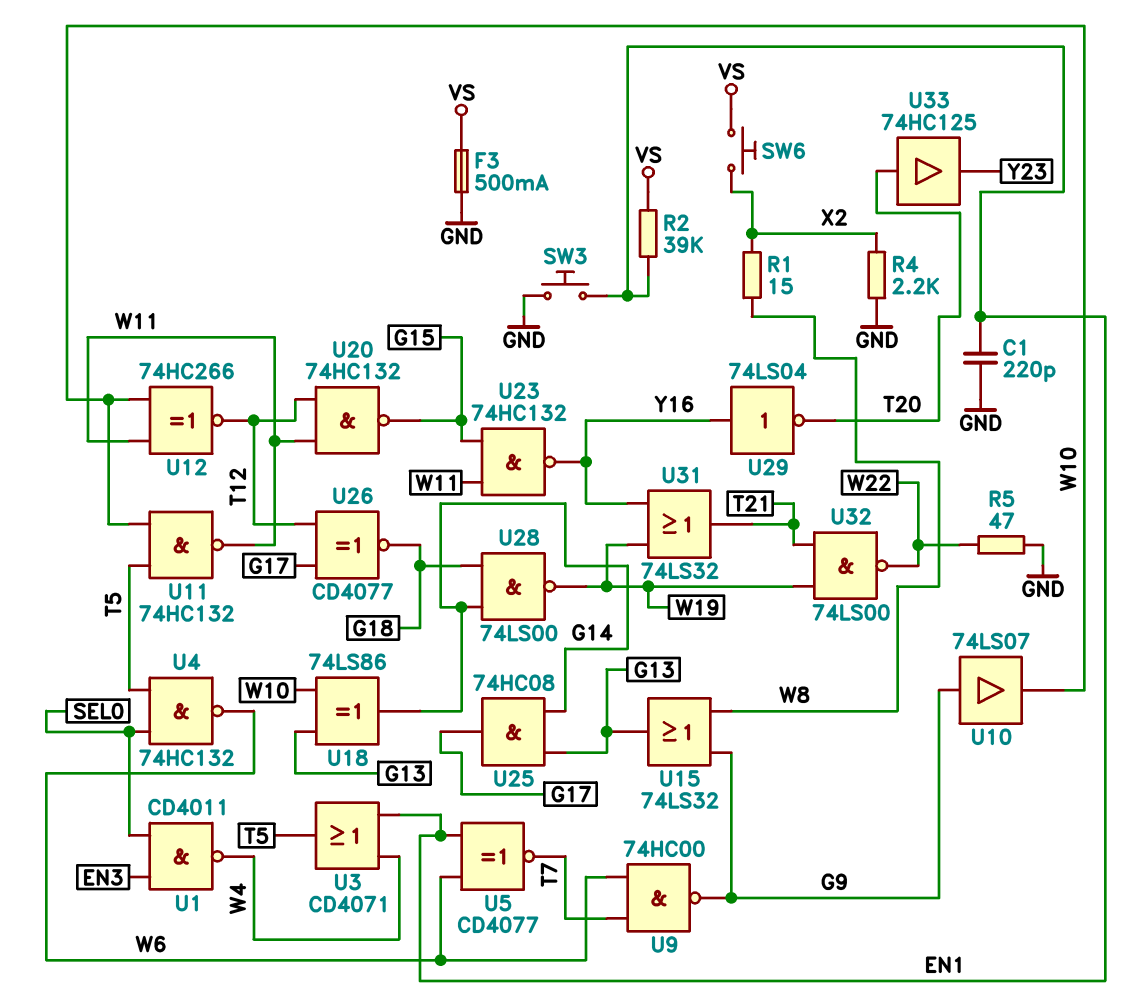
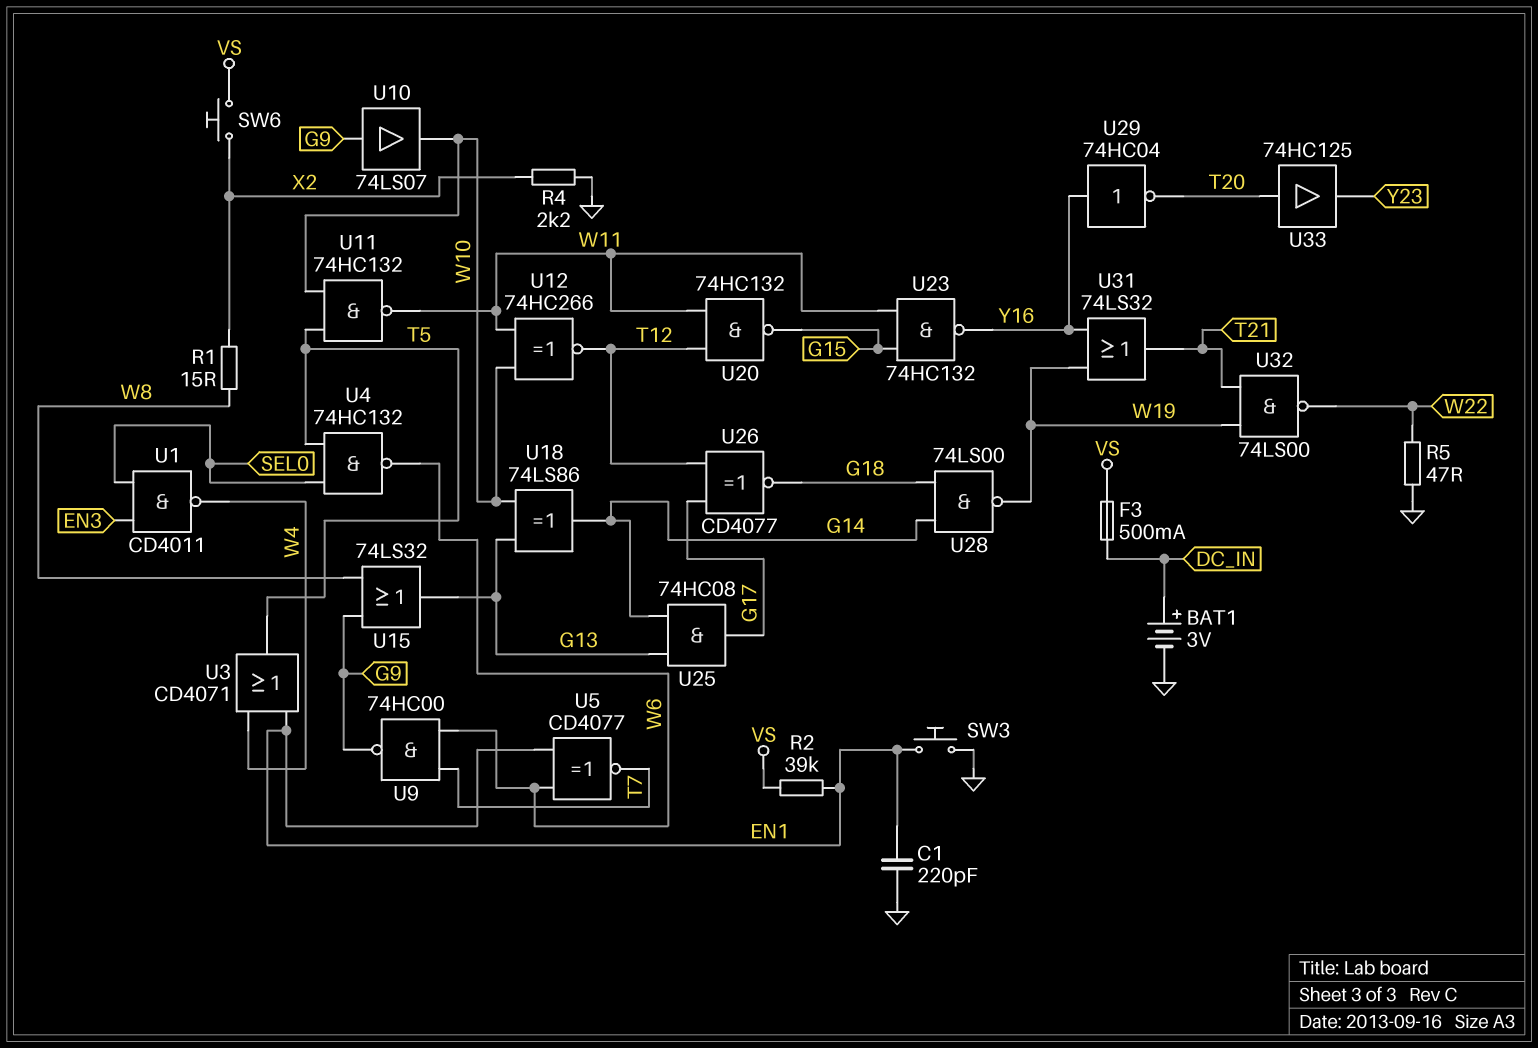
BAT1: none -> 3V (plus DC_IN, minus GND)
F3: 500mA (GND, VS) -> 500mA (DC_IN, VS)
U29: NOT 74LS04 (in Y16, out T20) -> NOT 74HC04 (in Y16, out T20)

